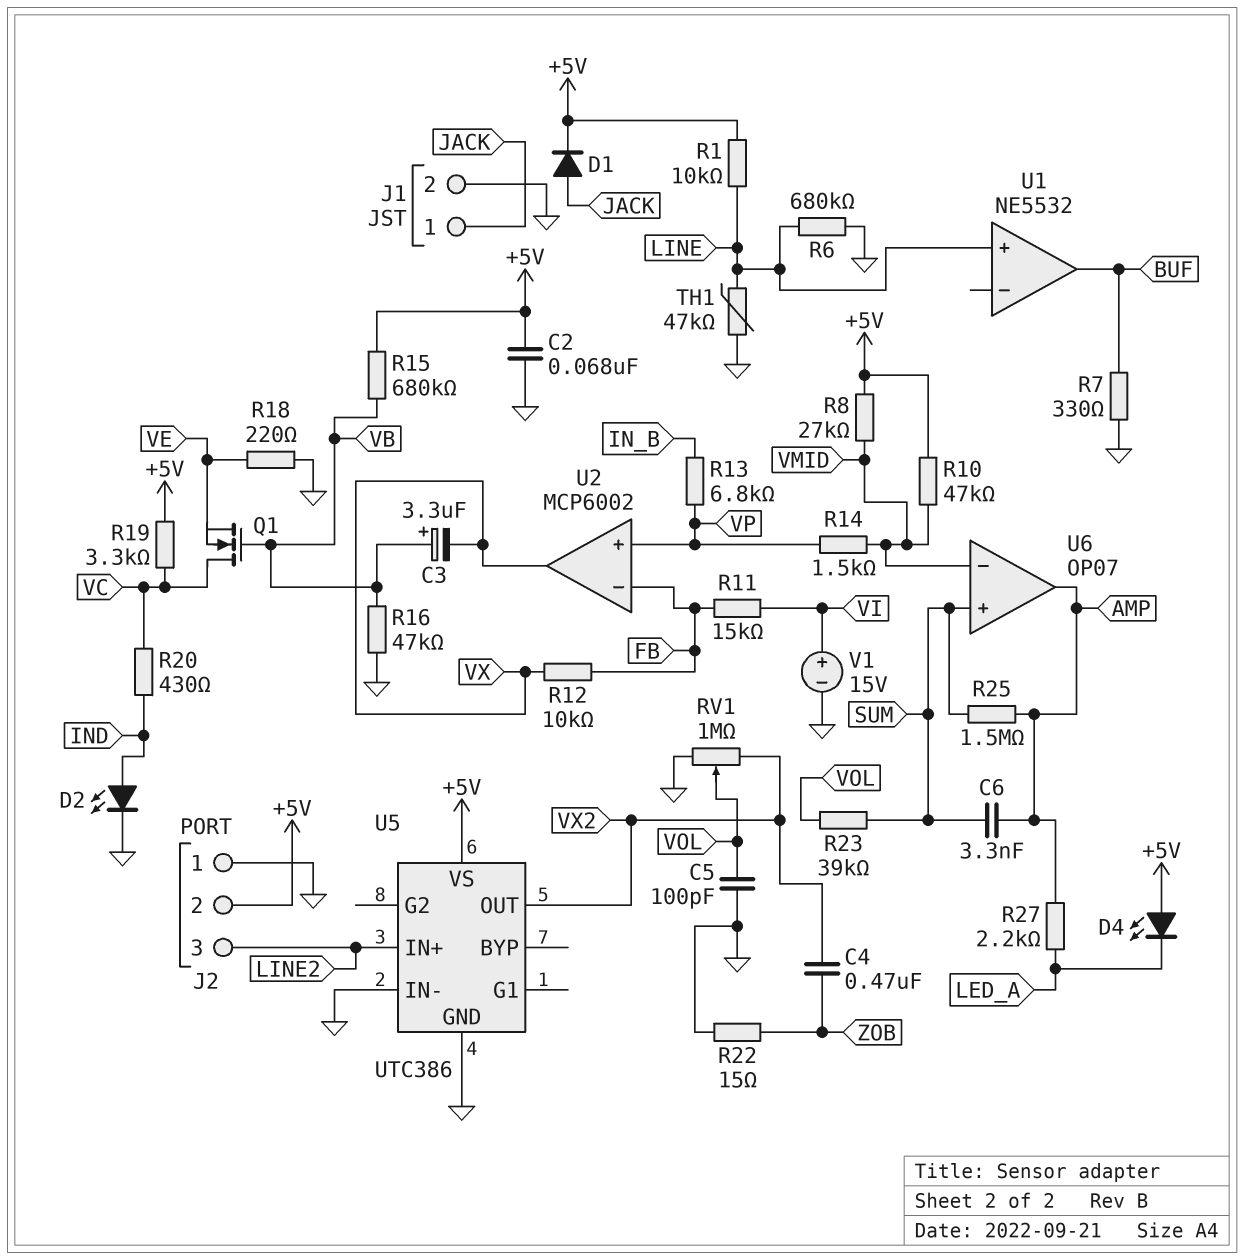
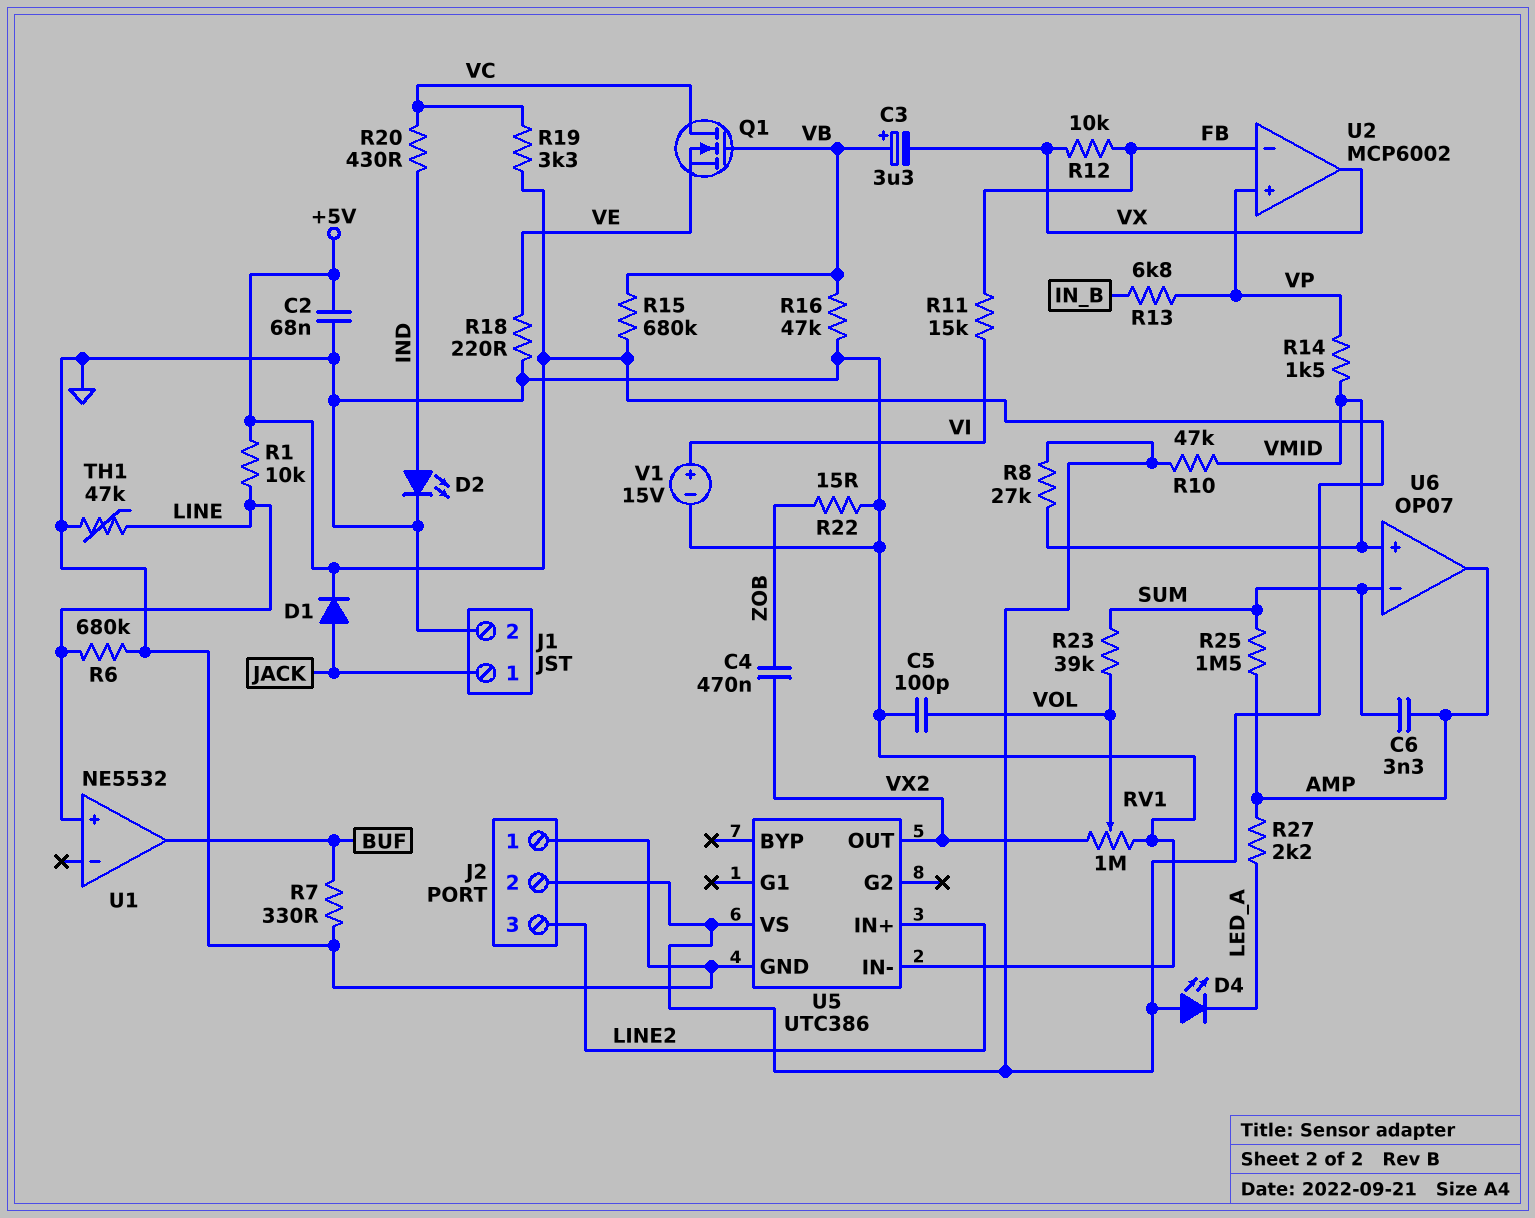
U6 pin in+: SUM -> VMID
U6 pin in-: VMID -> SUM

